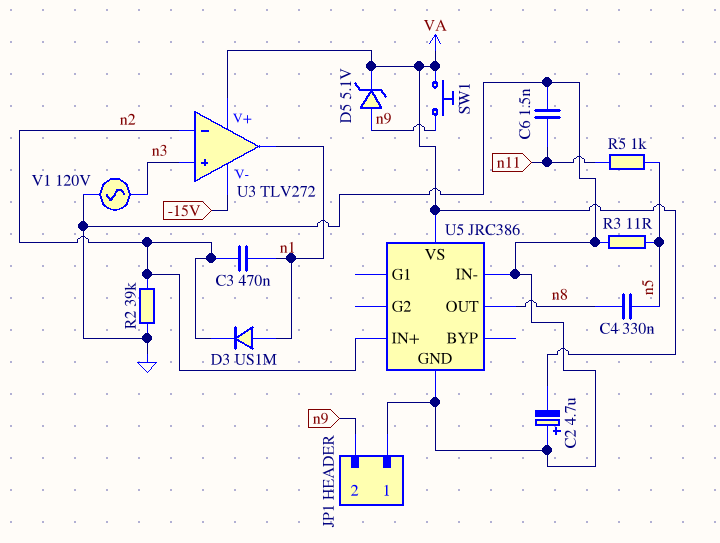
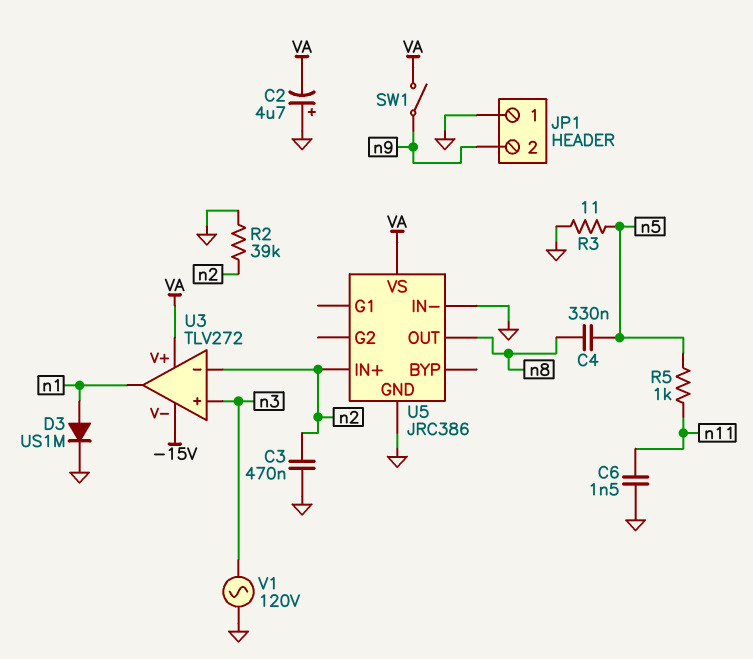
C3: 470nF (n1, n2) -> 470nF (GND, n2)
D3: diode US1M (A n1, K n2) -> diode US1M (A n1, K GND)
D5: zener 5.1V (A n9, K VA) -> none
SW1: button (VA, n9) -> switch (VA, n9)

